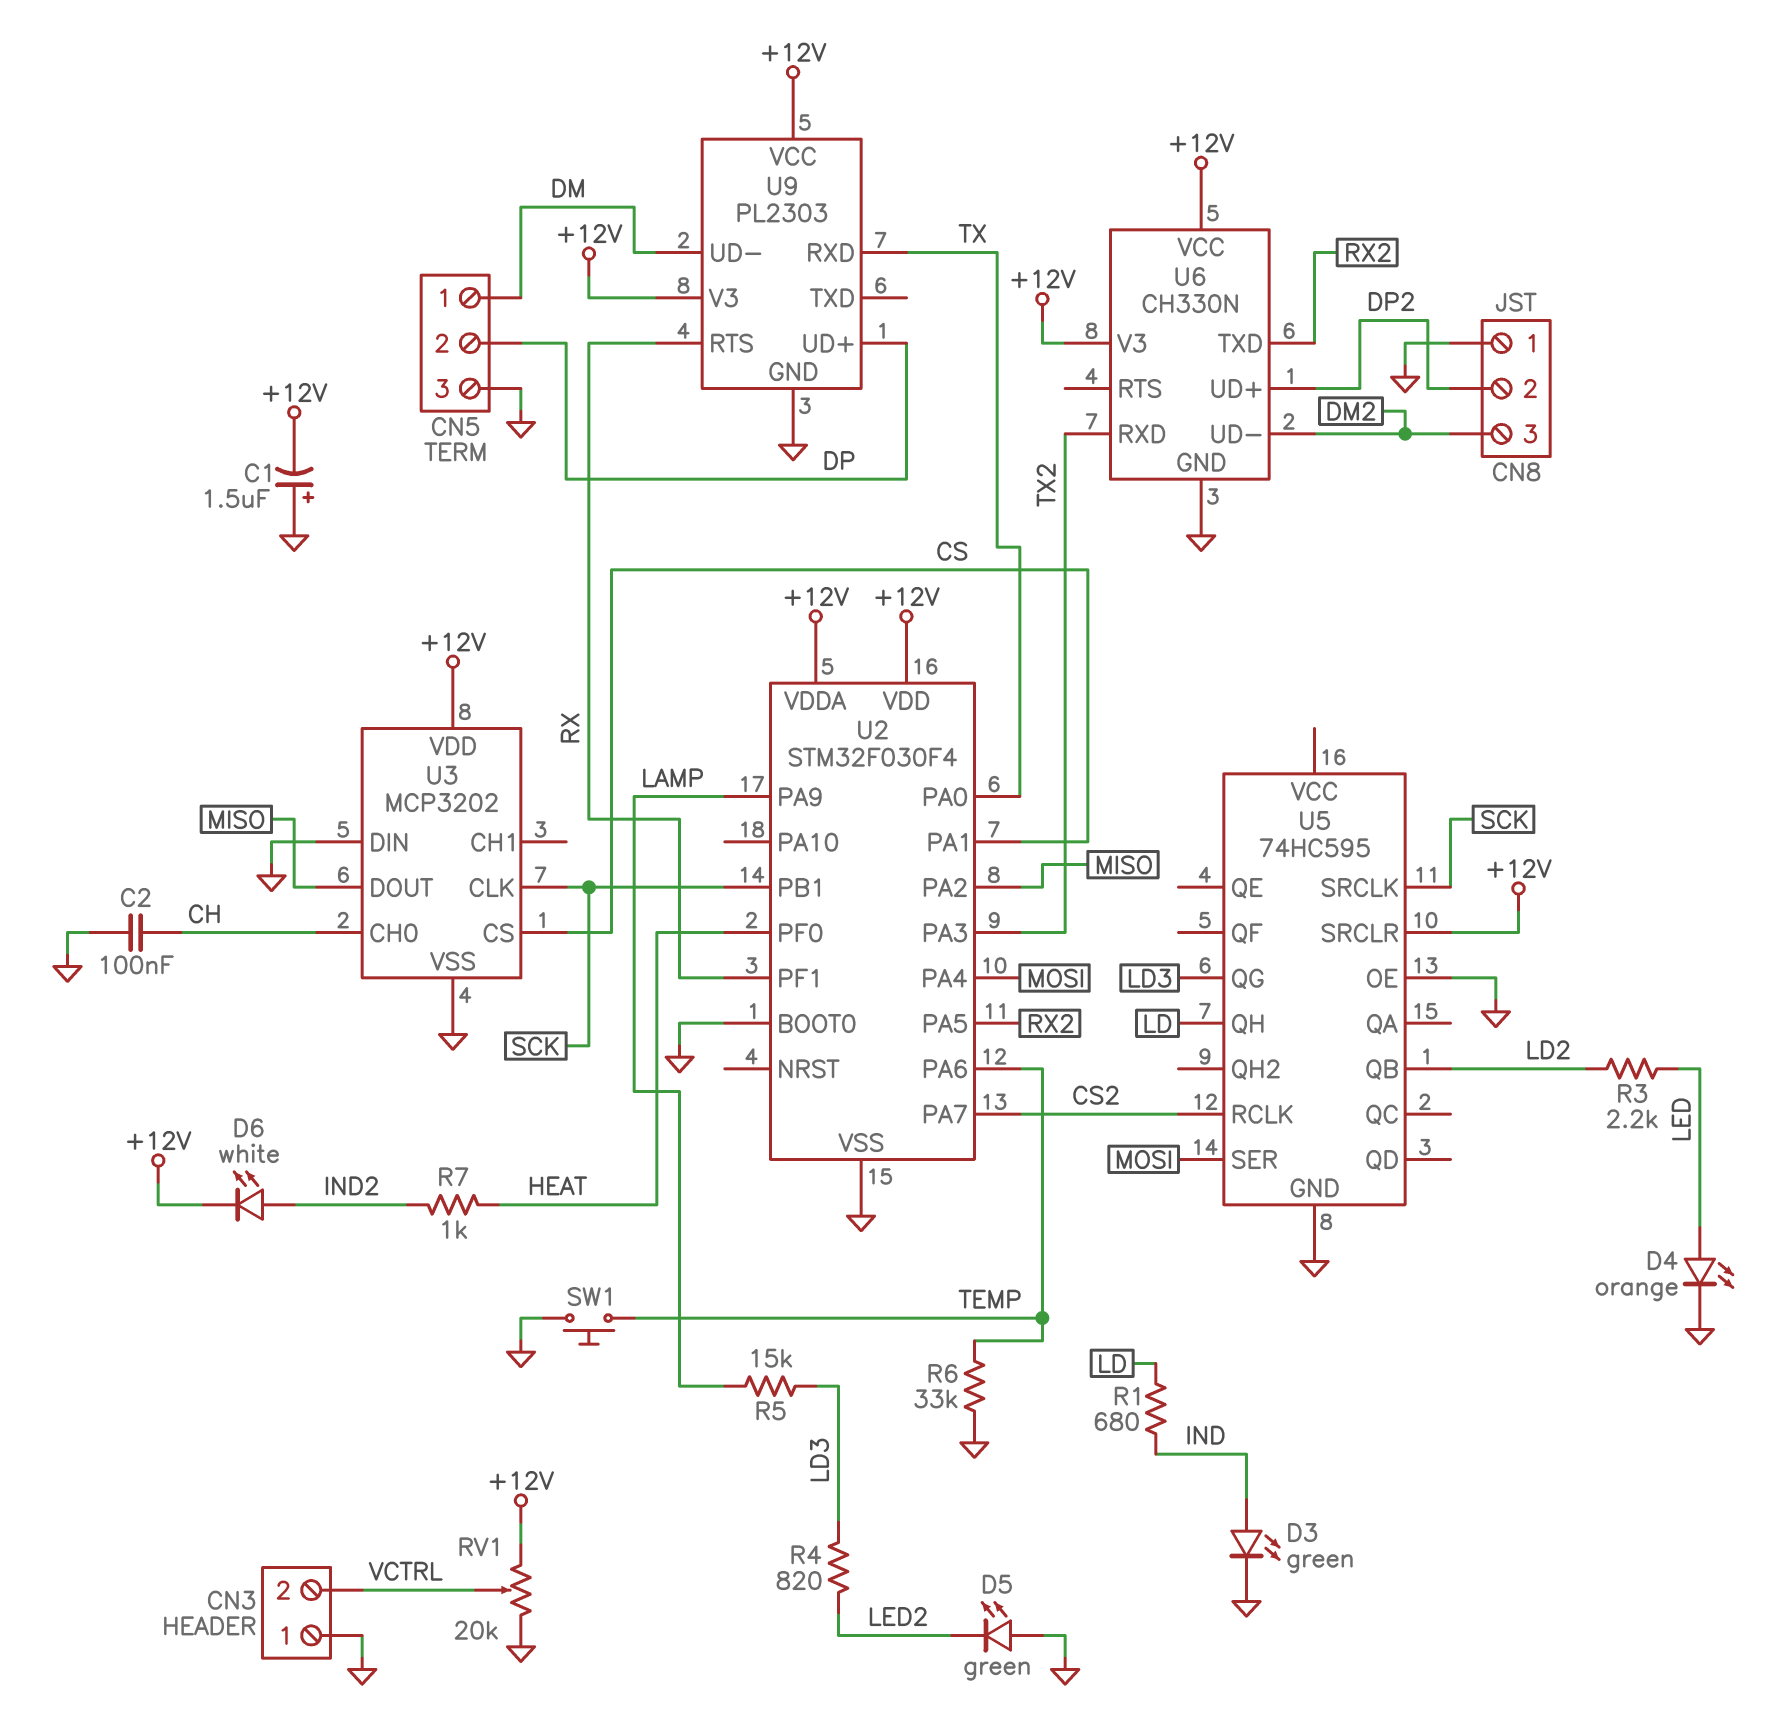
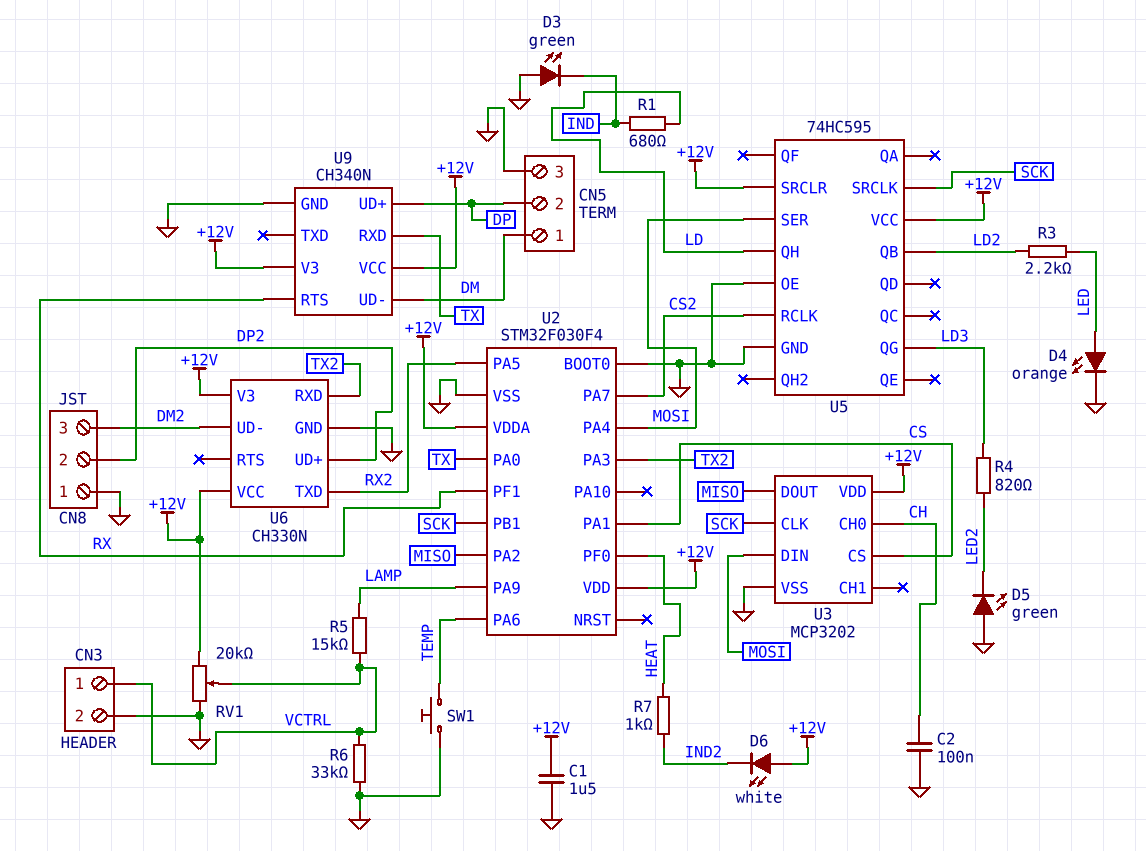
C1: 1.5uF (plus GND, minus +12V) -> 1.5uF (+12V, GND)
CN3 pin 1: GND -> VCTRL
CN3 pin 2: VCTRL -> GND
D3: LED green (A IND, K GND) -> LED green (A GND, K IND)
D6: LED white (A IND2, K +12V) -> LED white (A +12V, K IND2)
R5: 15k (LAMP, LD3) -> 15k (LAMP, VCTRL)
R6: 33k (GND, TEMP) -> 33k (GND, VCTRL)
U3 pin DIN: GND -> MOSI
U5 pin VCC: none -> +12V
U9: PL2303 -> CH340N

